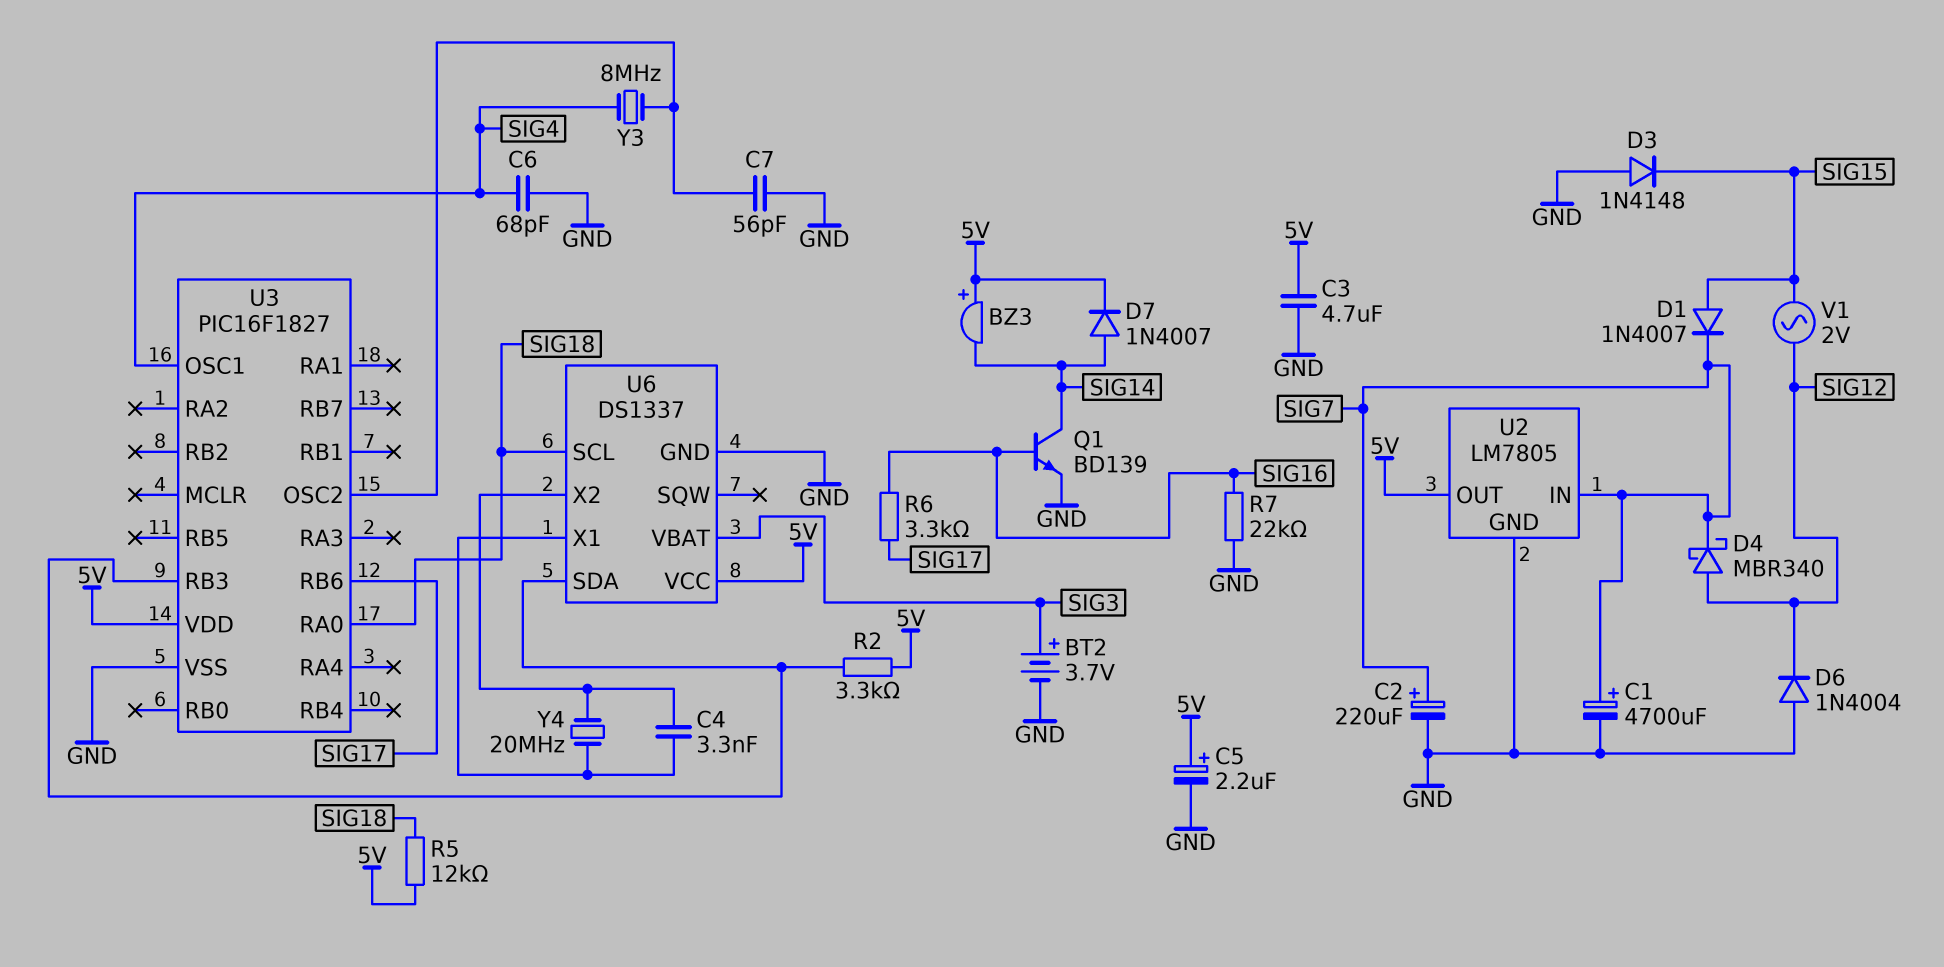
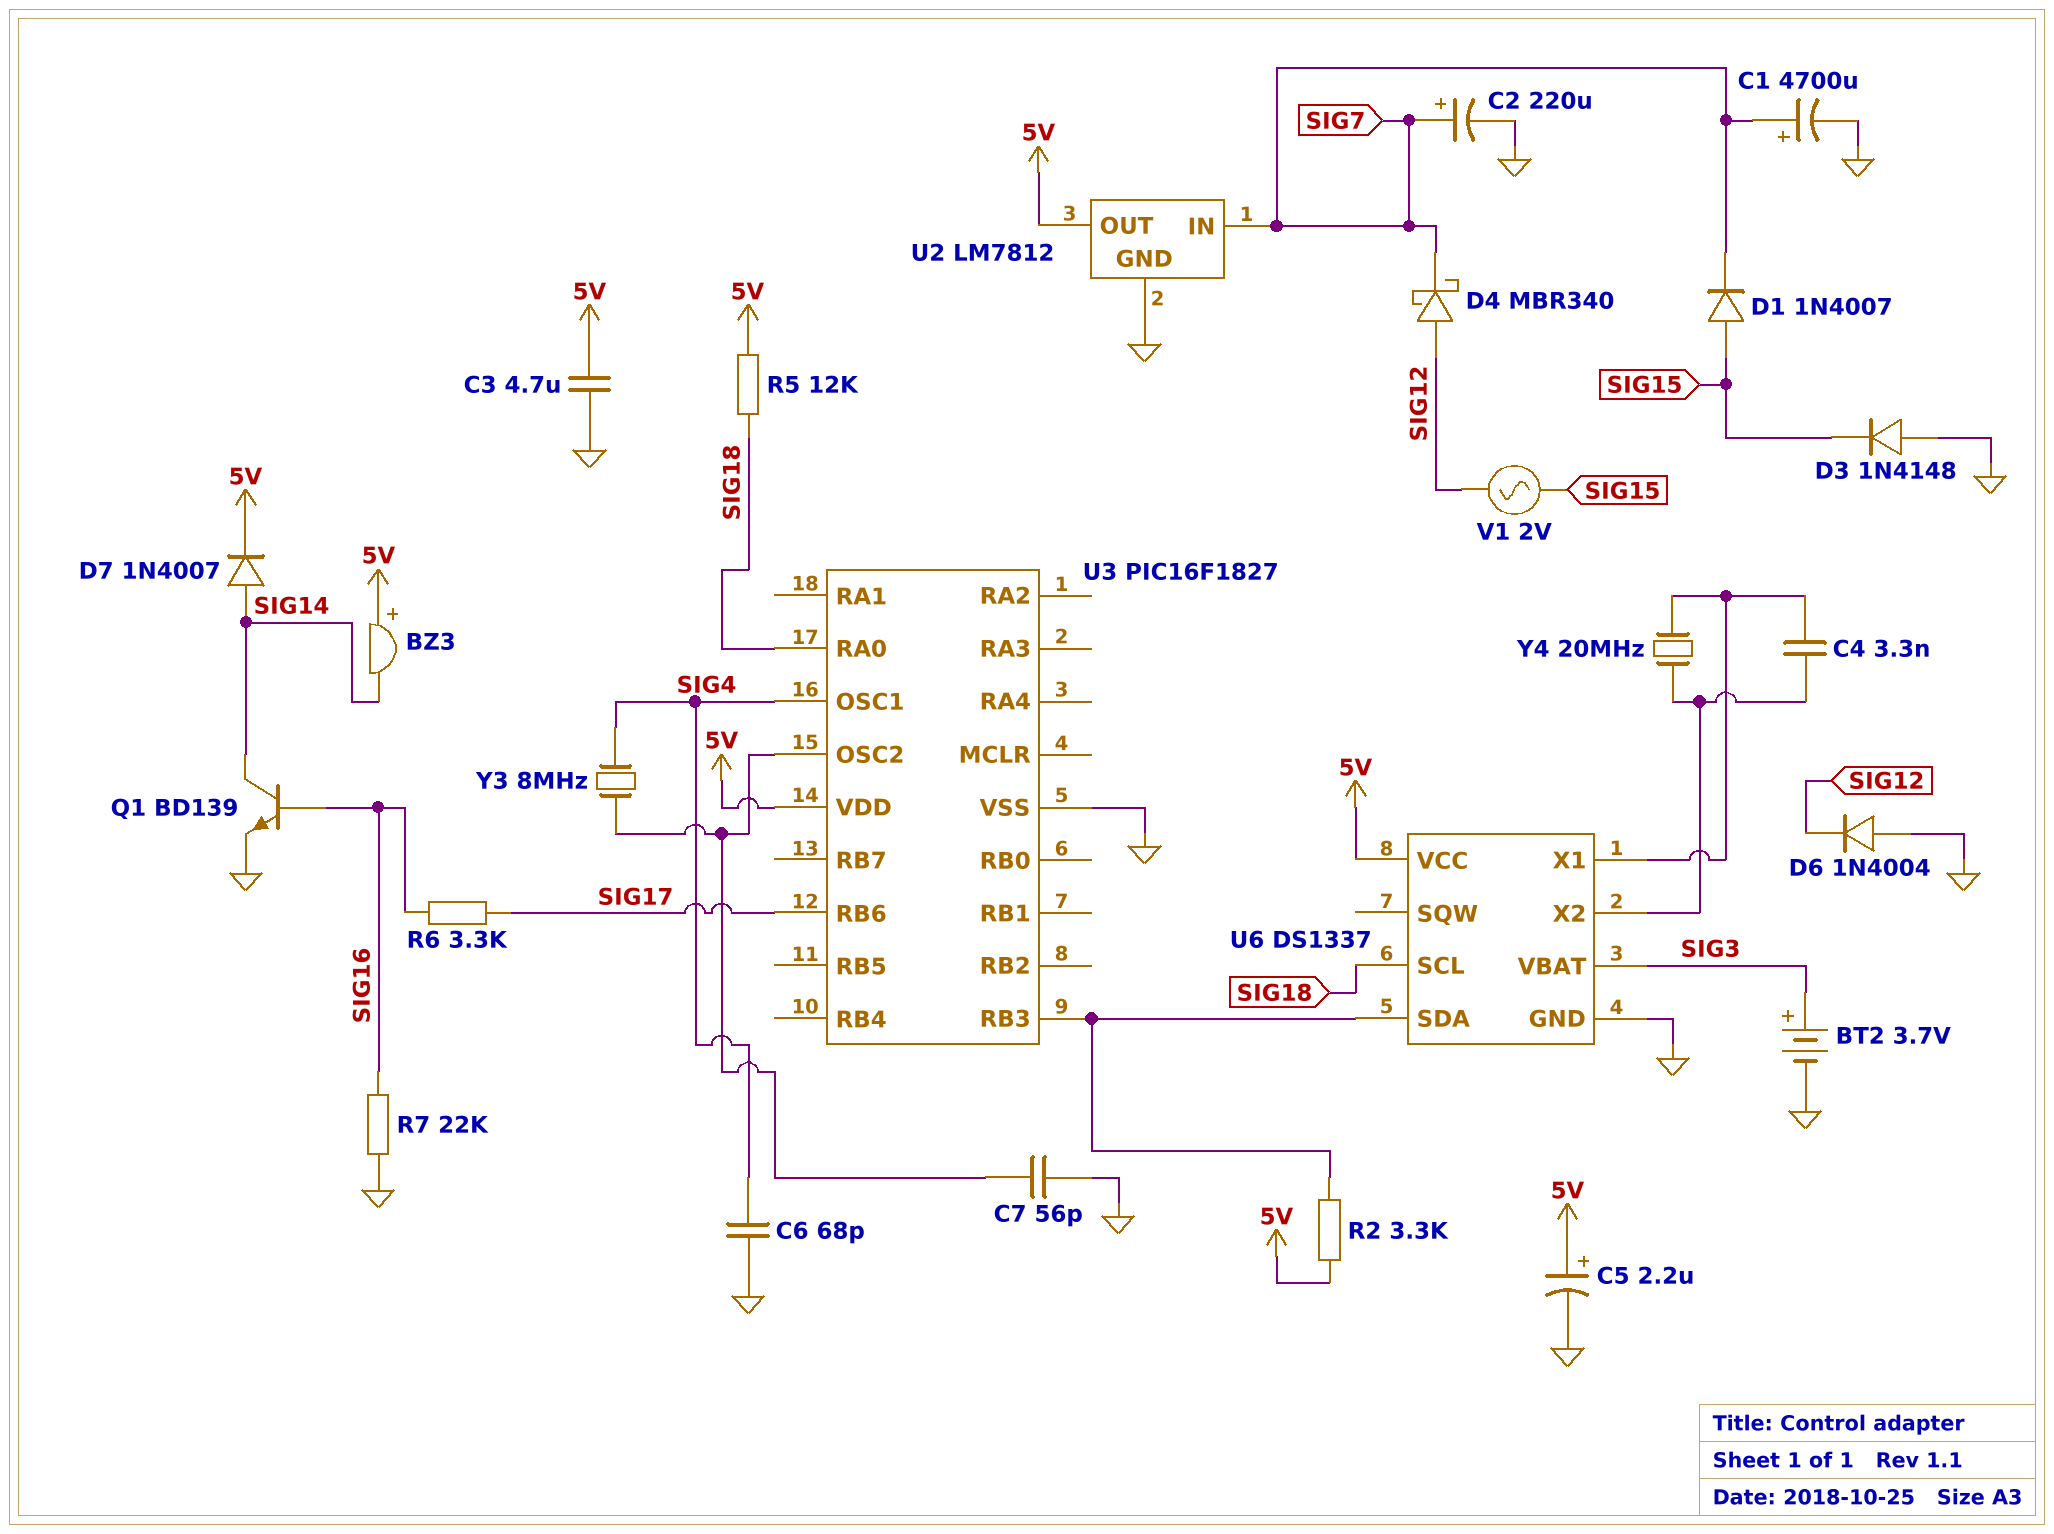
U2: LM7805 -> LM7812

